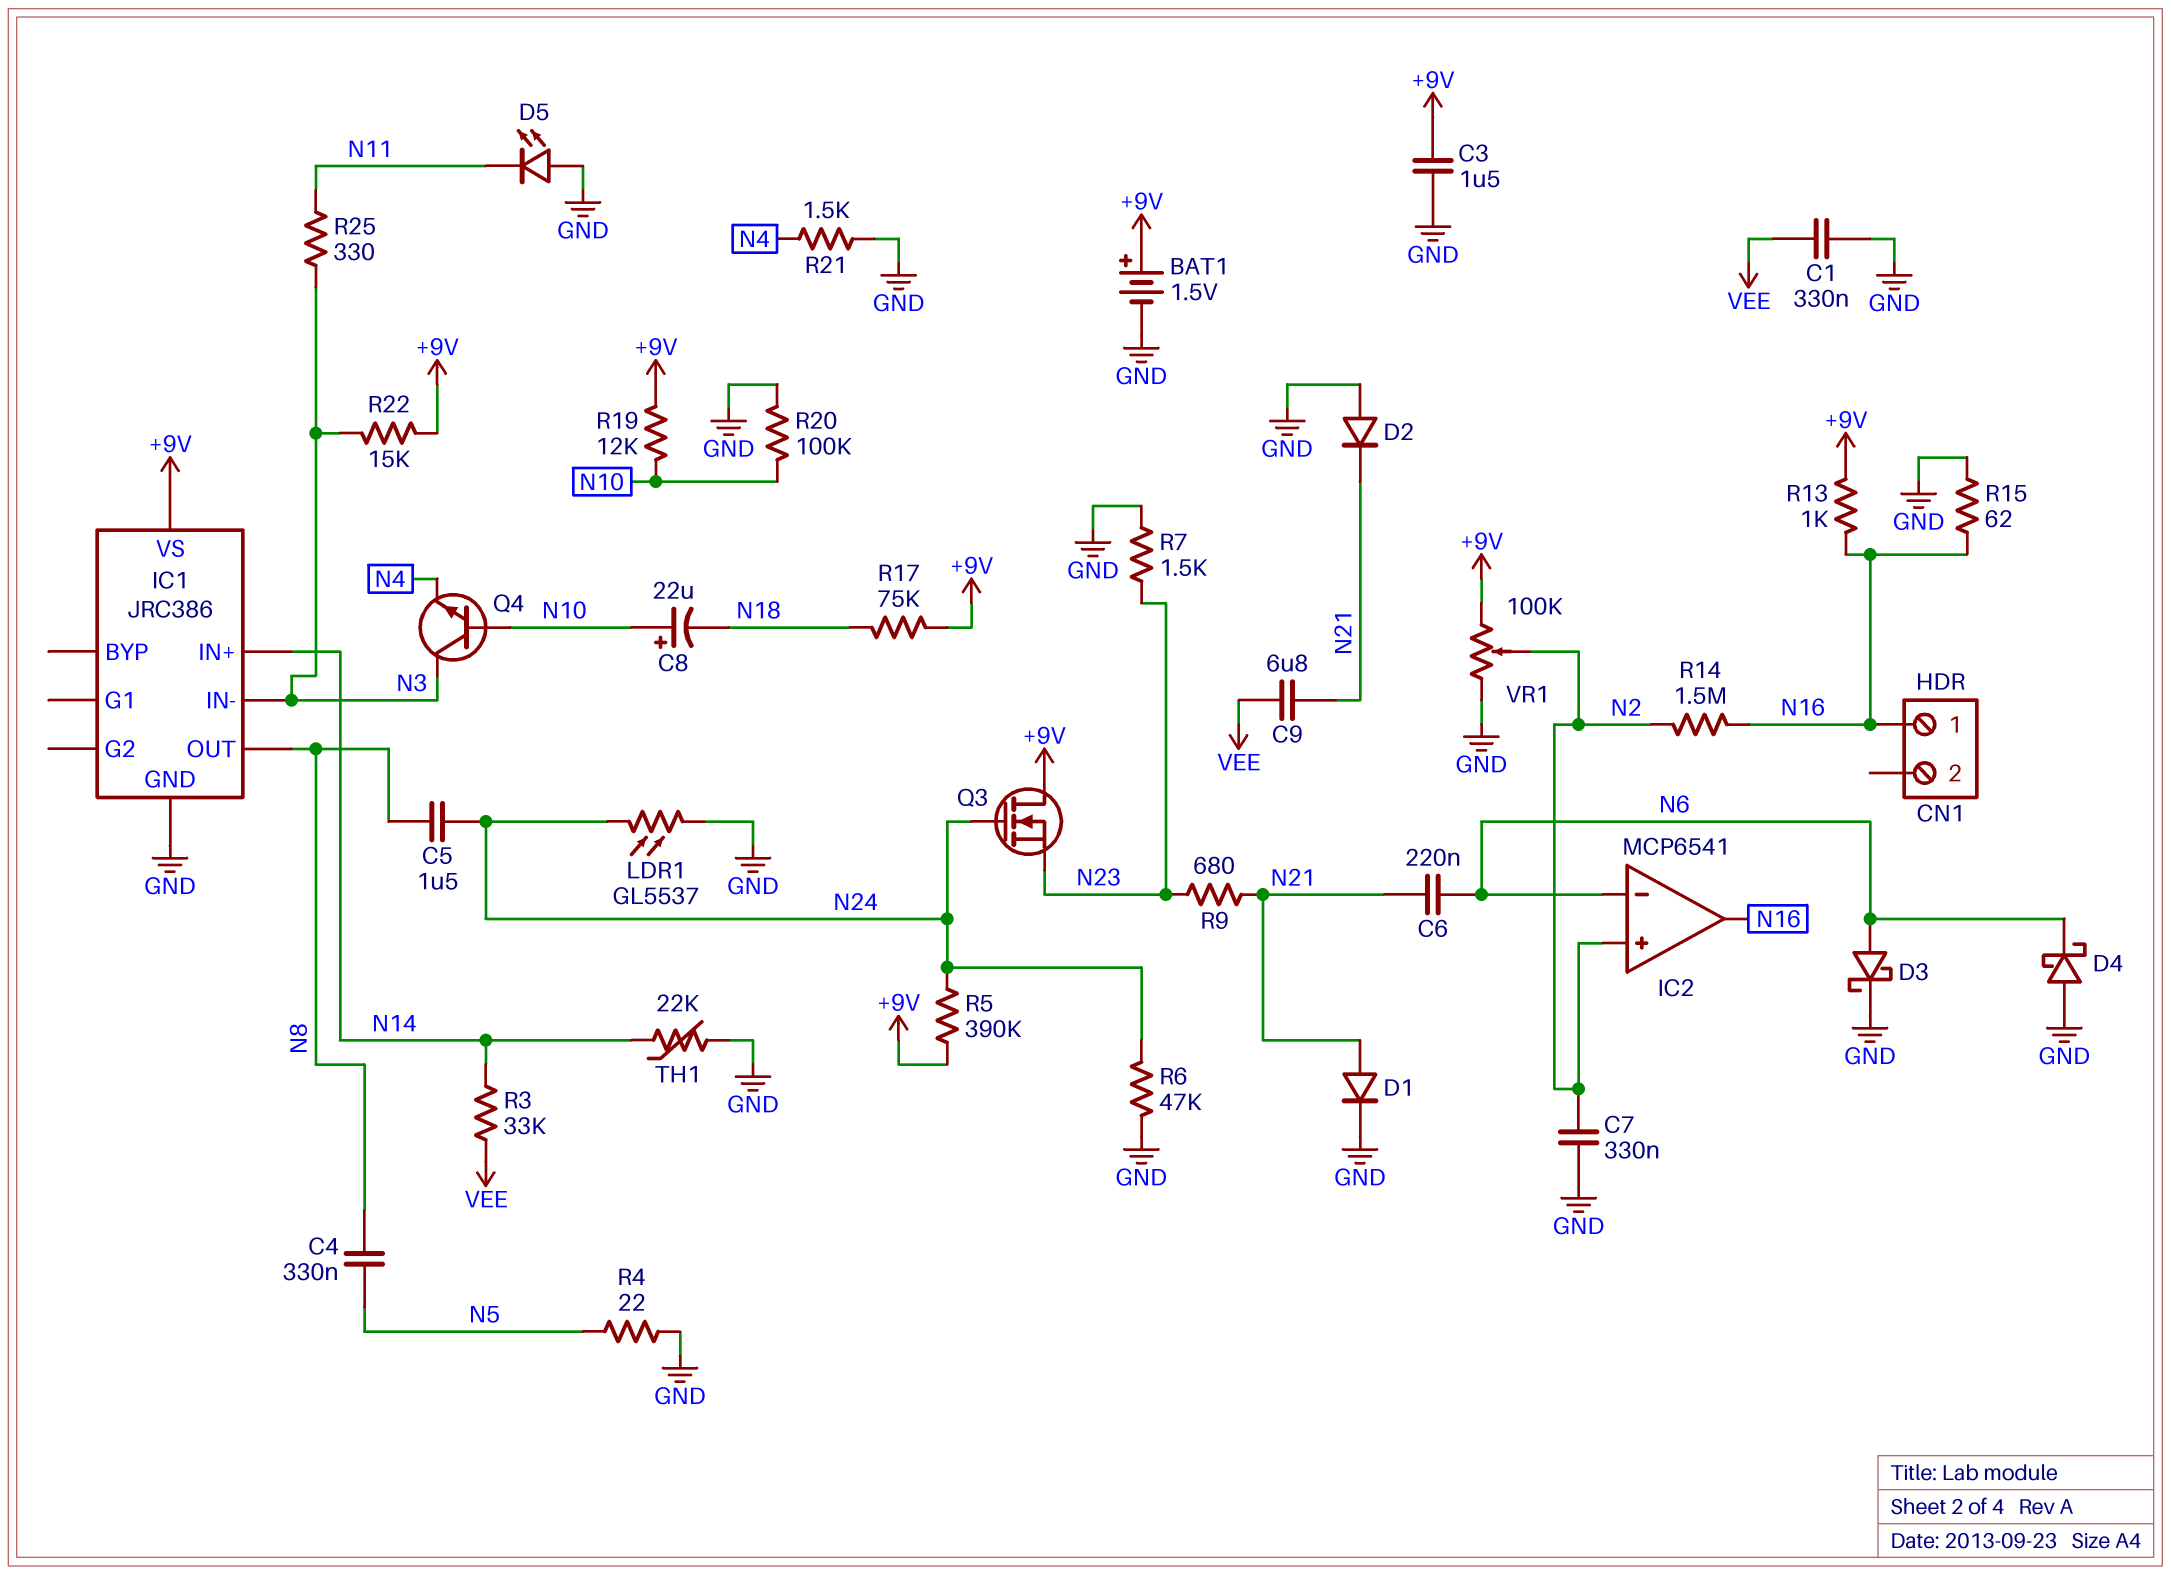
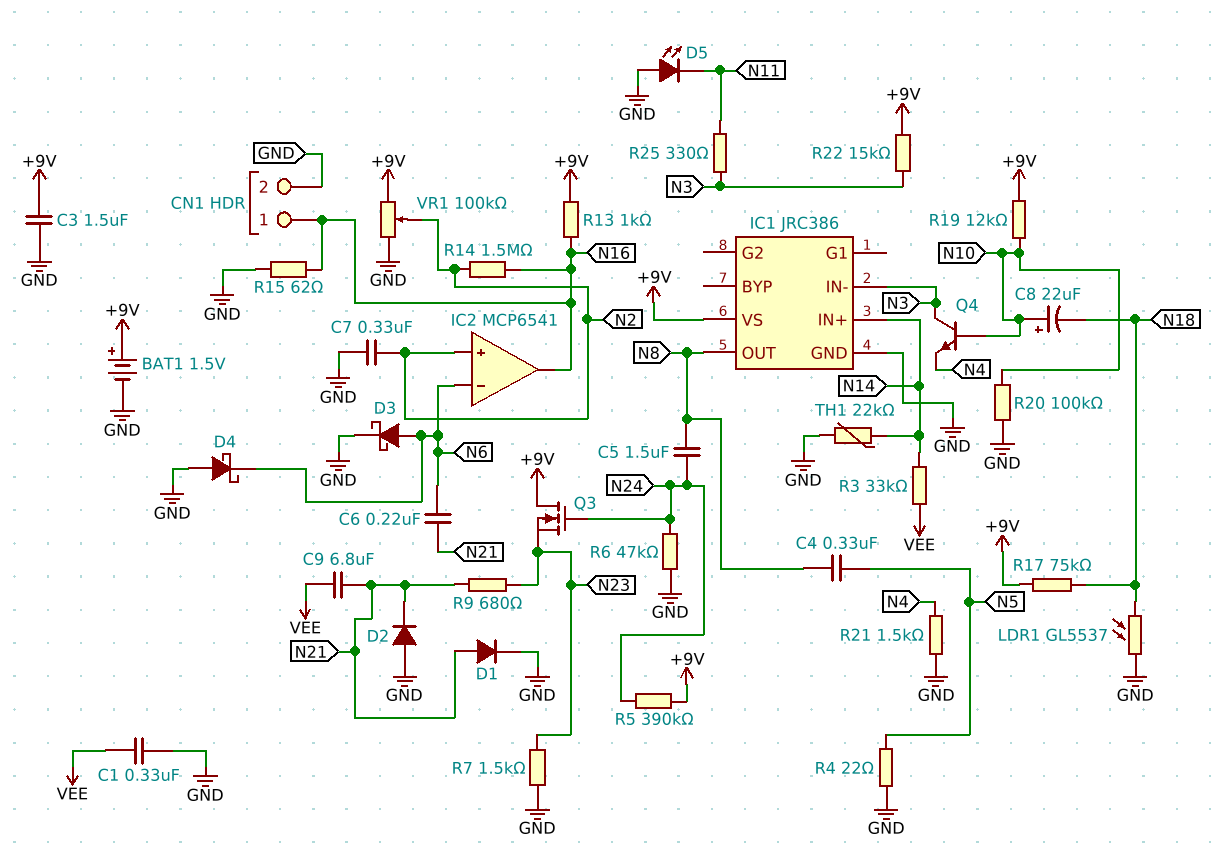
CN1 pin 2: none -> GND
LDR1: GL5537 (GND, N24) -> GL5537 (GND, N18)

